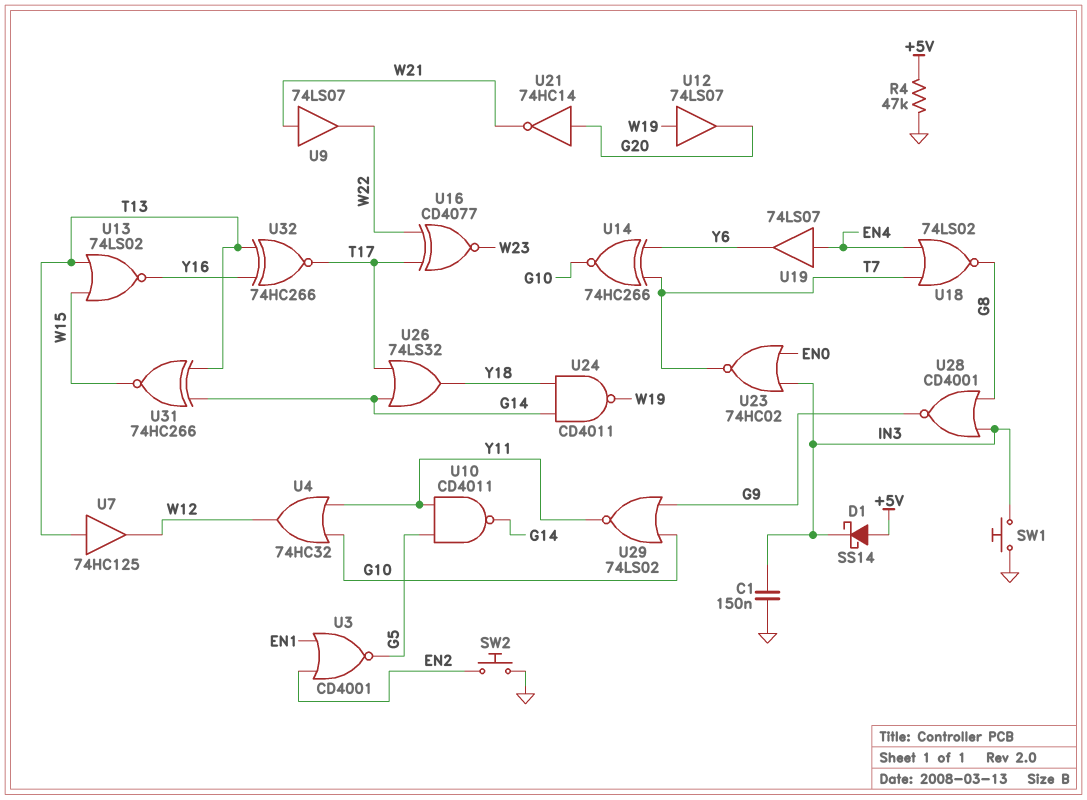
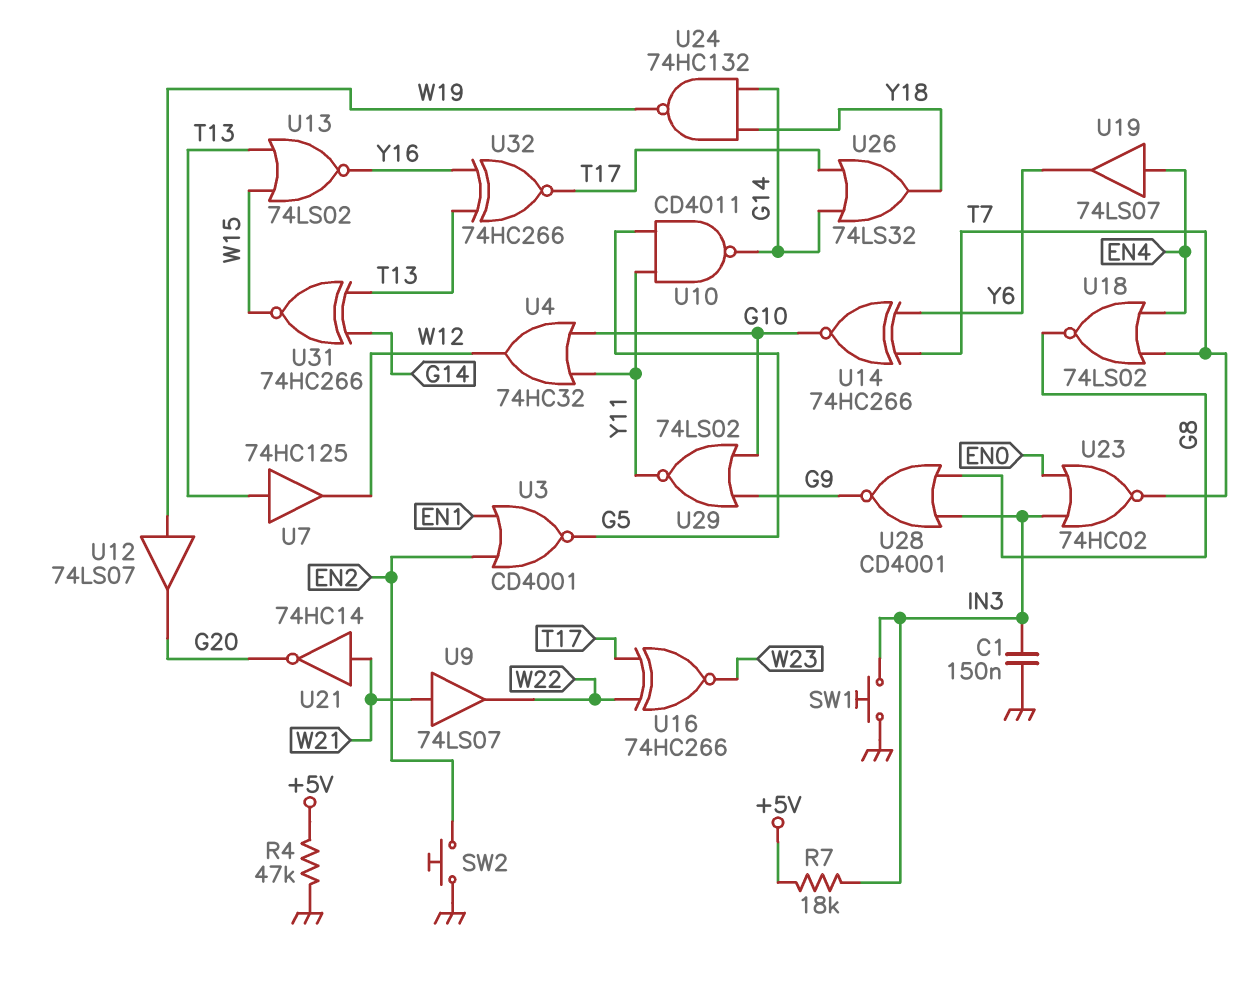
D1: schottky SS14 (A +5V, K IN3) -> none
R7: none -> 18k (+5V, IN3)
U16: XNOR CD4077 (in T17, in W22, out W23) -> XNOR 74HC266 (in T17, in W22, out W23)
U21: NOT 74HC14 (in G20, out W21) -> NOT 74HC14 (in W21, out G20)
U24: NAND CD4011 (in G14, in Y18, out W19) -> NAND 74HC132 (in G14, in Y18, out W19)

